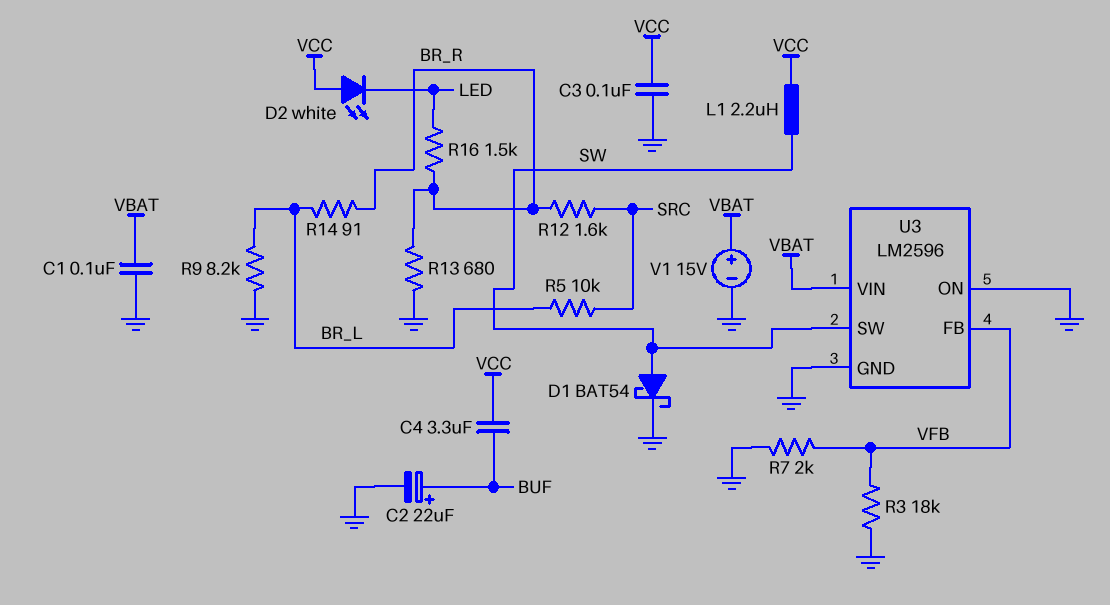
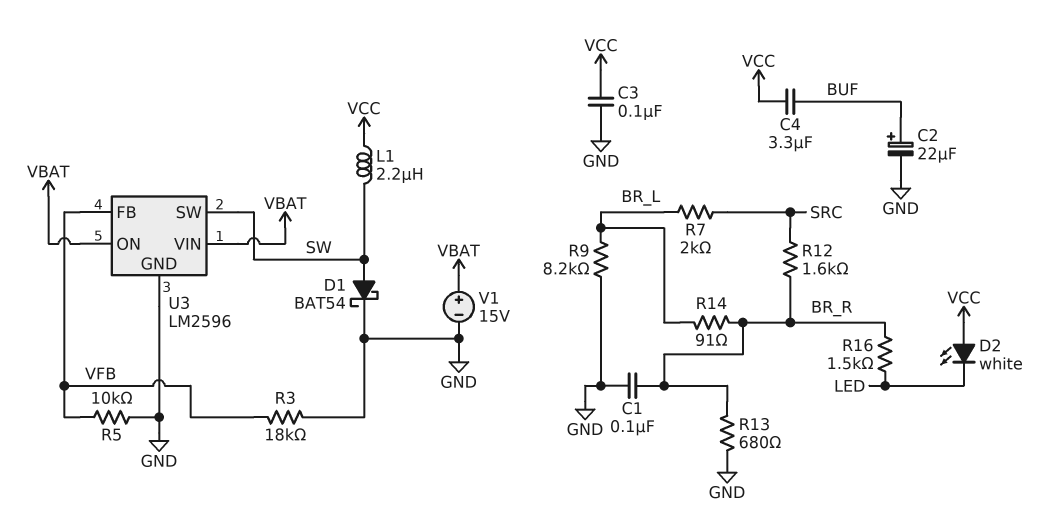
C1: 100nF (GND, VBAT) -> 100nF (BR_R, GND)
R5: 10k (BR_L, SRC) -> 10k (GND, VFB)
R7: 2k (GND, VFB) -> 2k (BR_L, SRC)
U3 pin ON: GND -> VBAT

